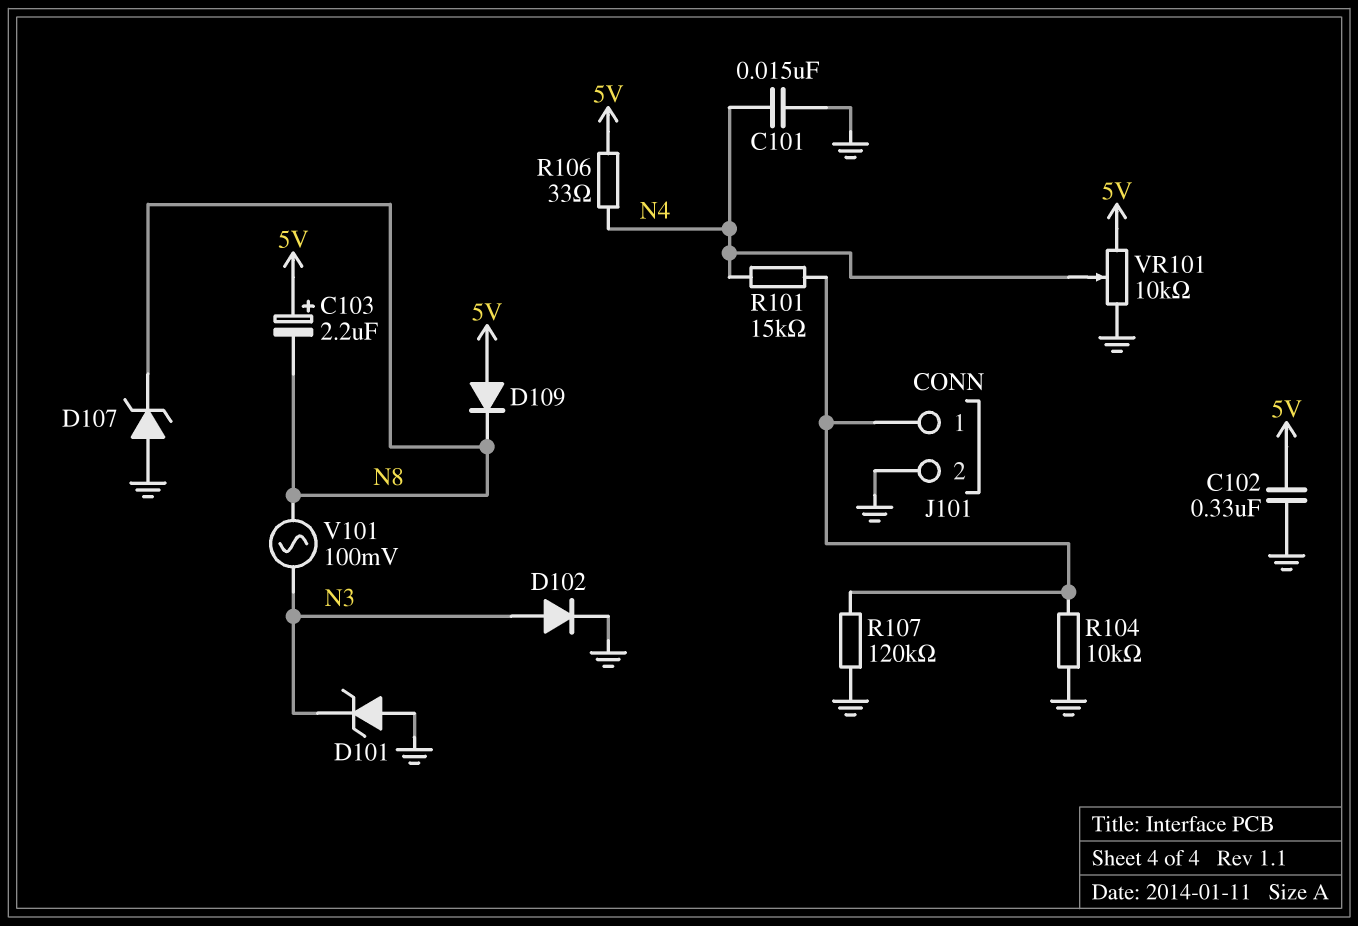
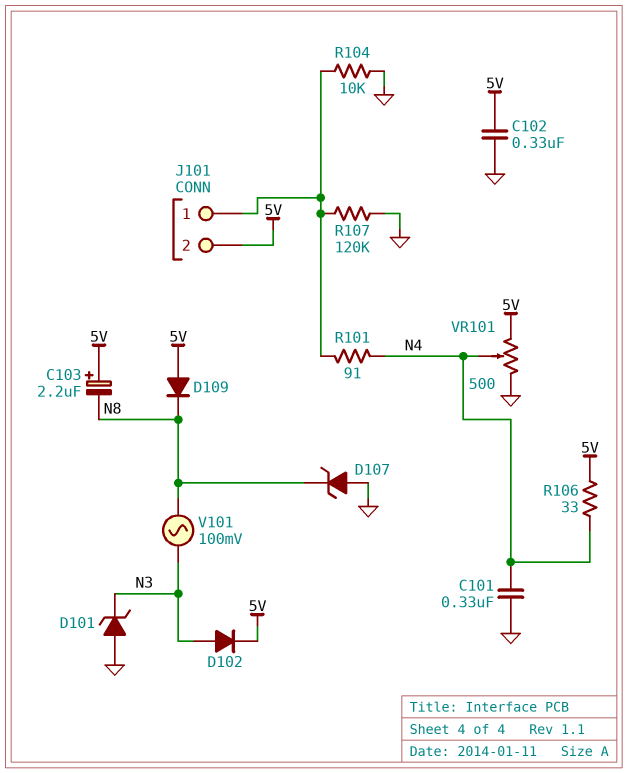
C101: 15nF (GND, N4) -> 330nF (GND, N4)
D102: diode (A N3, K GND) -> diode (A N3, K 5V)
J101 pin 2: GND -> 5V
R101: 15k (J101/1, N4) -> 91 (J101/1, N4)
VR101: 10k (5V, GND, wiper N4) -> 500 (5V, GND, wiper N4)

